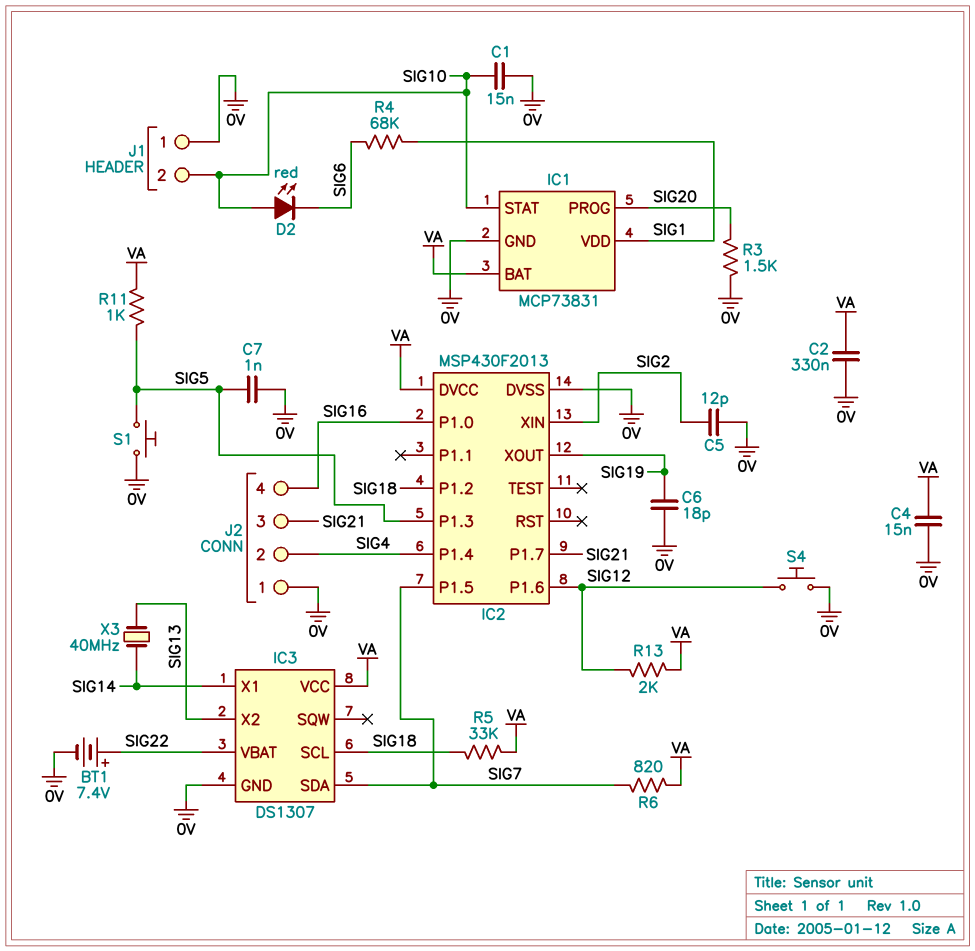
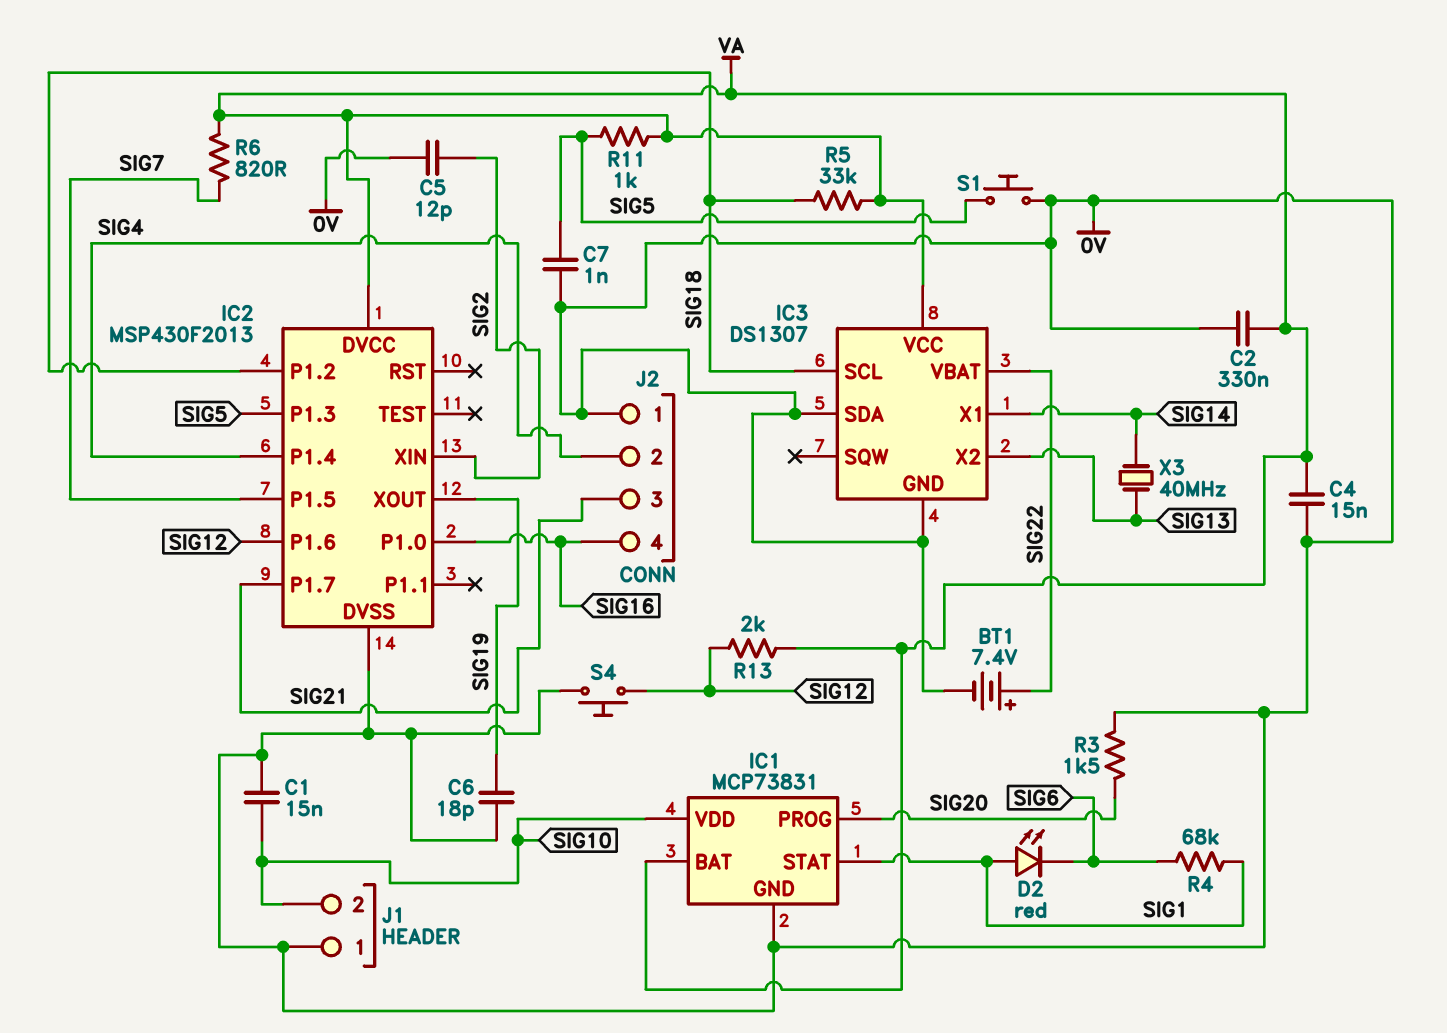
D2: LED red (A SIG10, K SIG6) -> LED red (A SIG1, K SIG6)
IC1 pin STAT: SIG10 -> SIG1
IC1 pin VDD: SIG1 -> SIG10
IC3 pin SDA: SIG7 -> 0V

